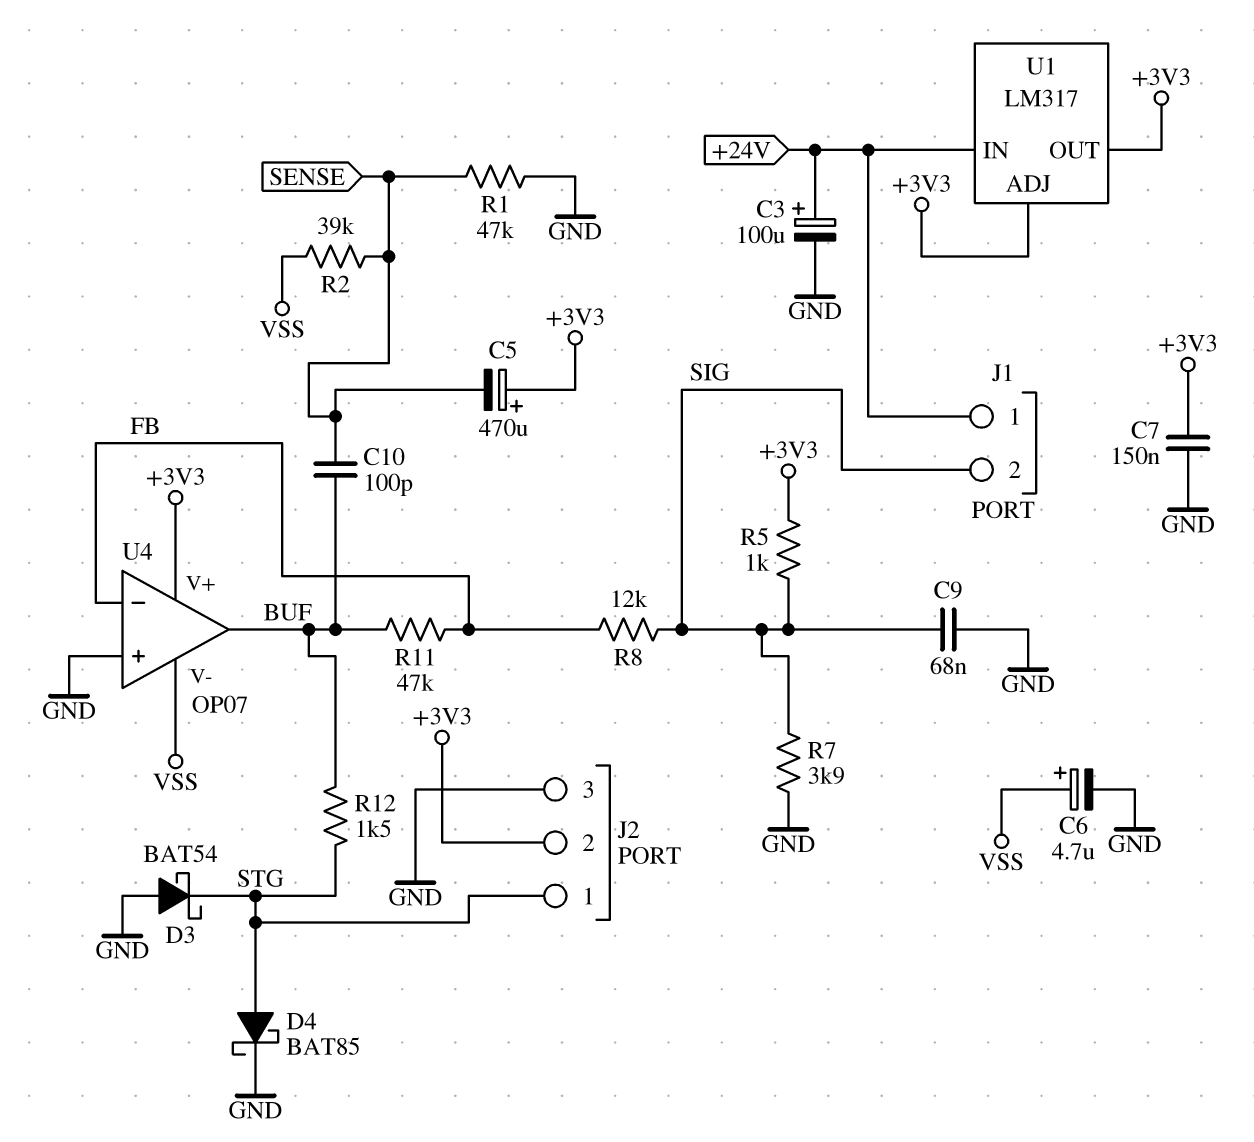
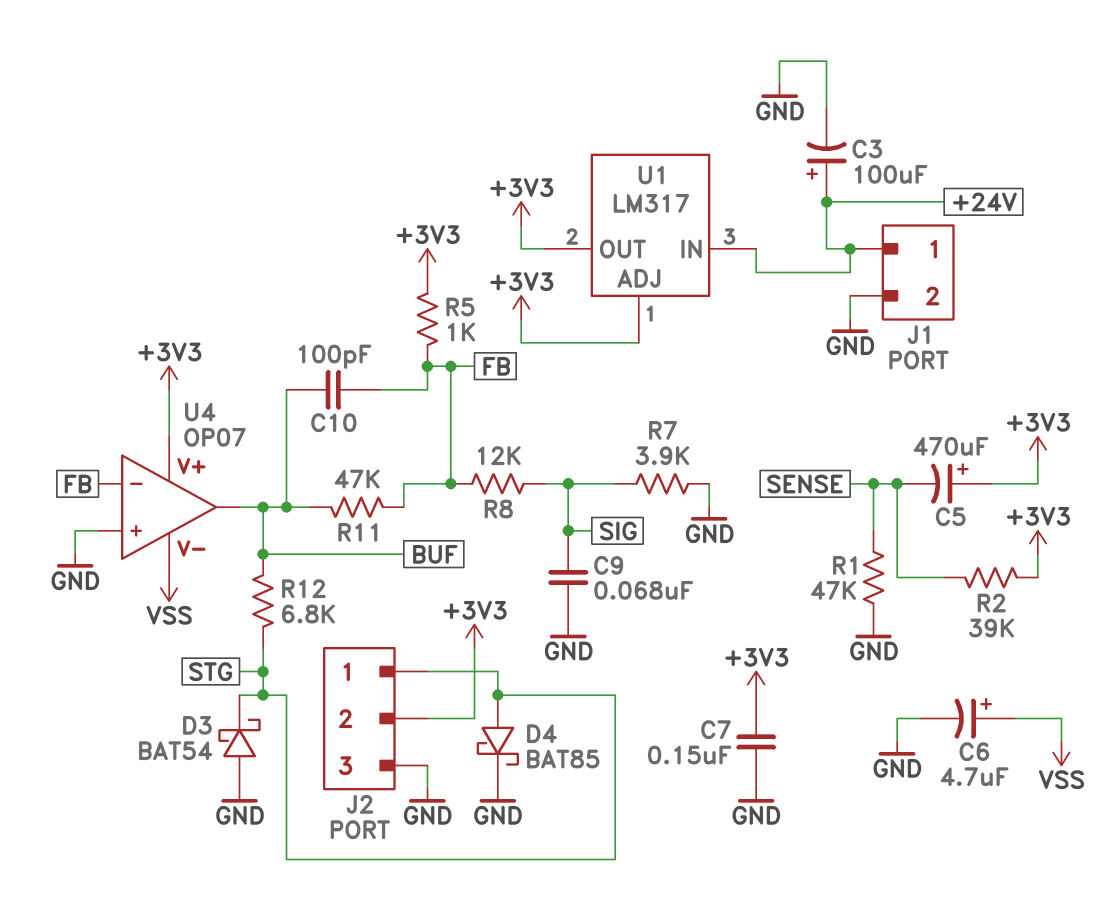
C10: 100pF (BUF, SENSE) -> 100pF (BUF, FB)
J1 pin 2: SIG -> GND
R2: 39k (SENSE, VSS) -> 39k (+3V3, SENSE)
R5: 1k (+3V3, SIG) -> 1k (+3V3, FB)
R12: 1.5k (BUF, STG) -> 6.8k (BUF, STG)

